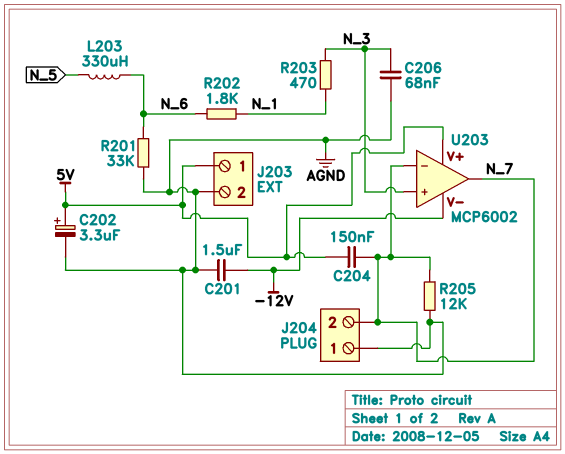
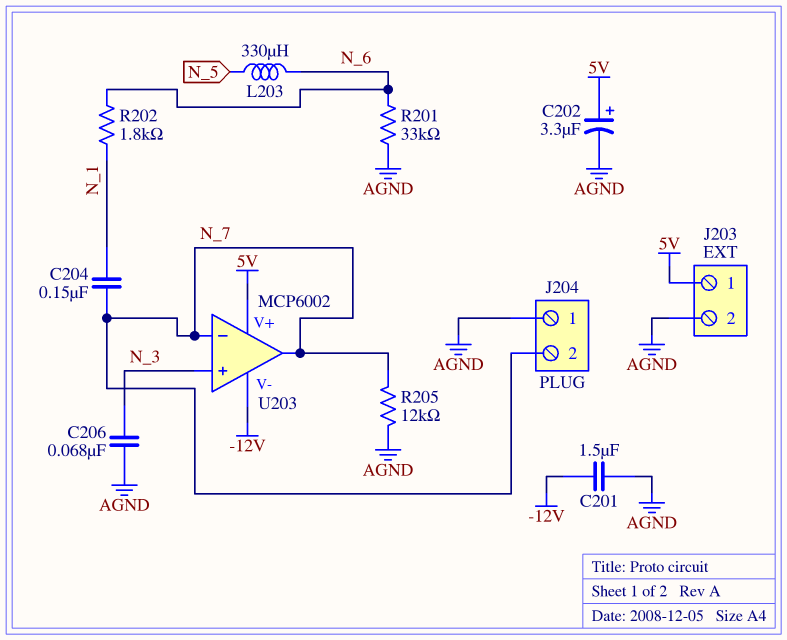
C204: 150nF (5V, N_7) -> 150nF (N_1, N_7)
R203: 470 (N_1, N_3) -> none

